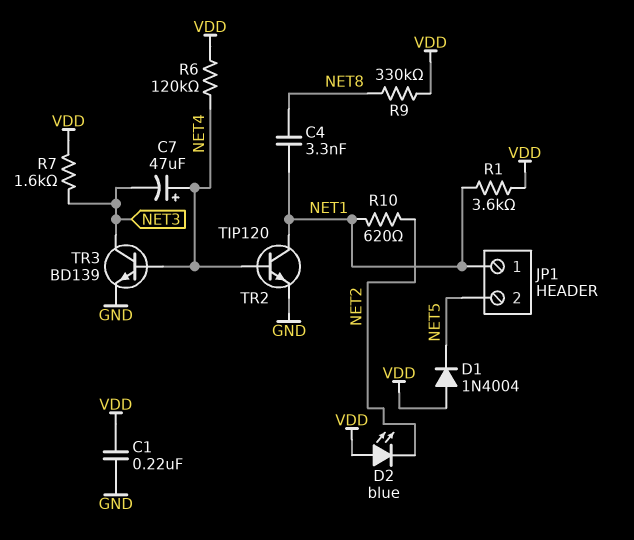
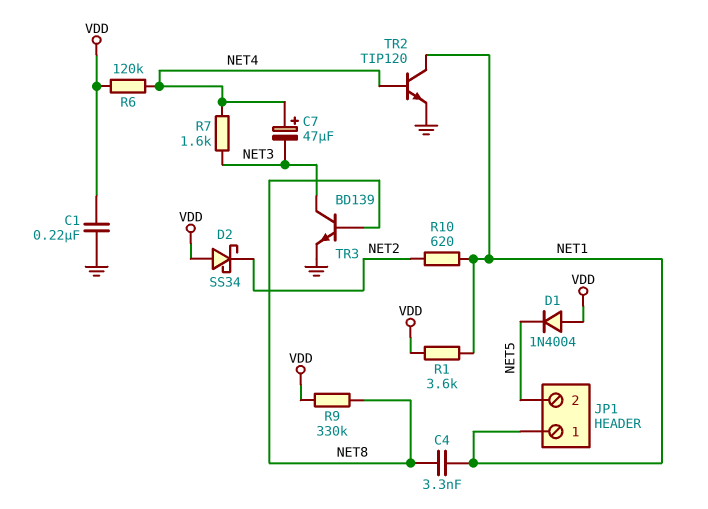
D2: LED blue (A VDD, K NET2) -> schottky SS34 (A VDD, K NET2)
R7: 1.6k (NET3, VDD) -> 1.6k (NET3, NET4)
TR3: NPN BD139 (B NET4, C NET3, E GND) -> NPN BD139 (B NET8, C NET3, E GND)

